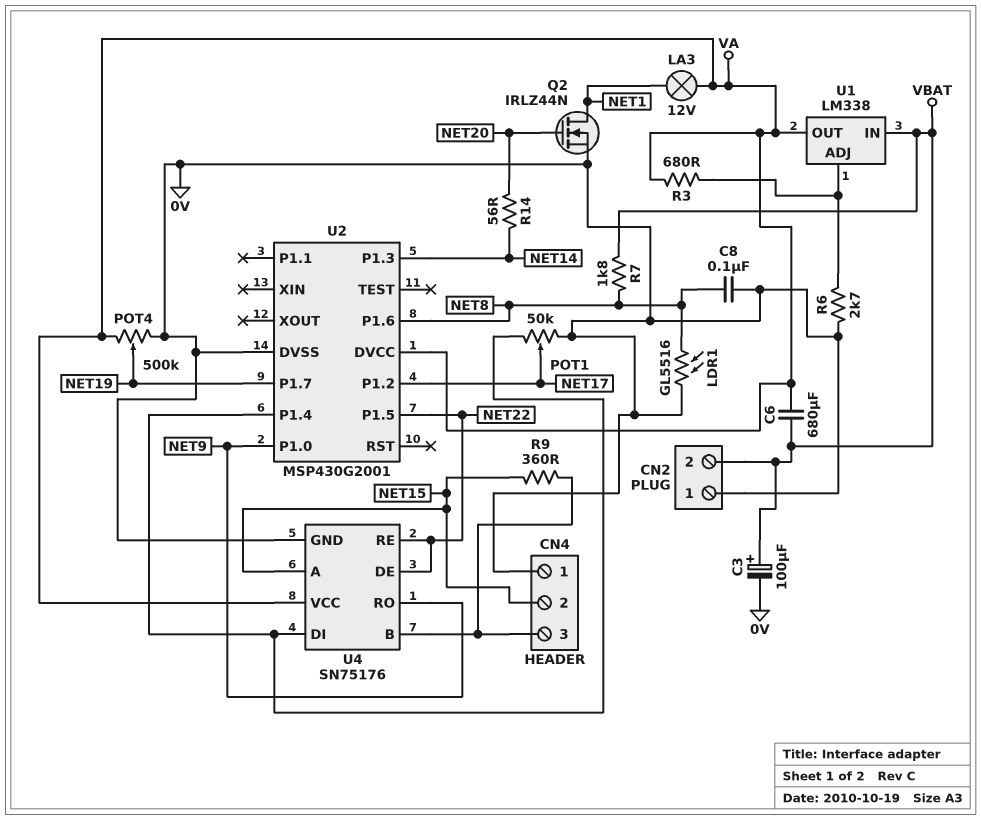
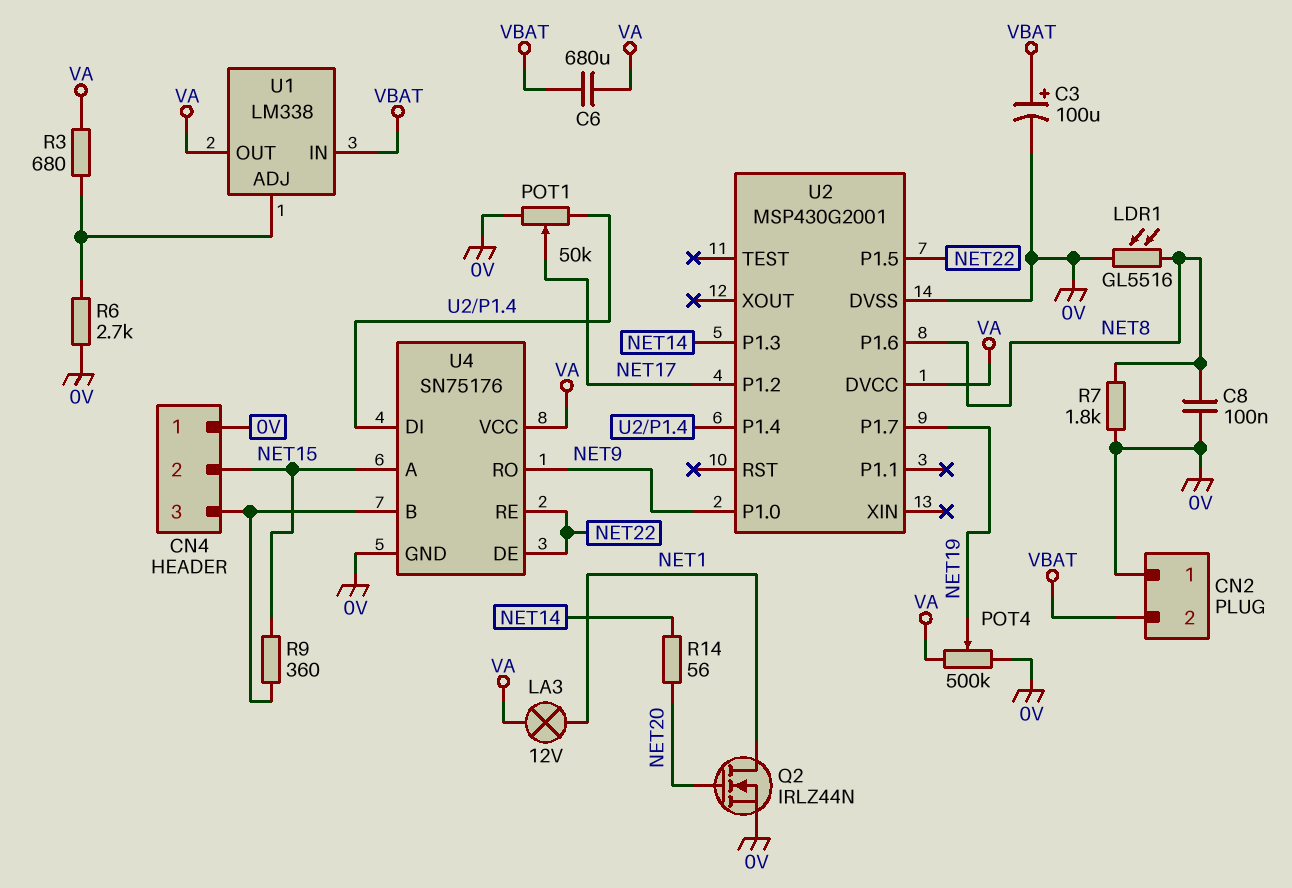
R7: 1.8k (NET8, VBAT) -> 1.8k (0V, NET8)

